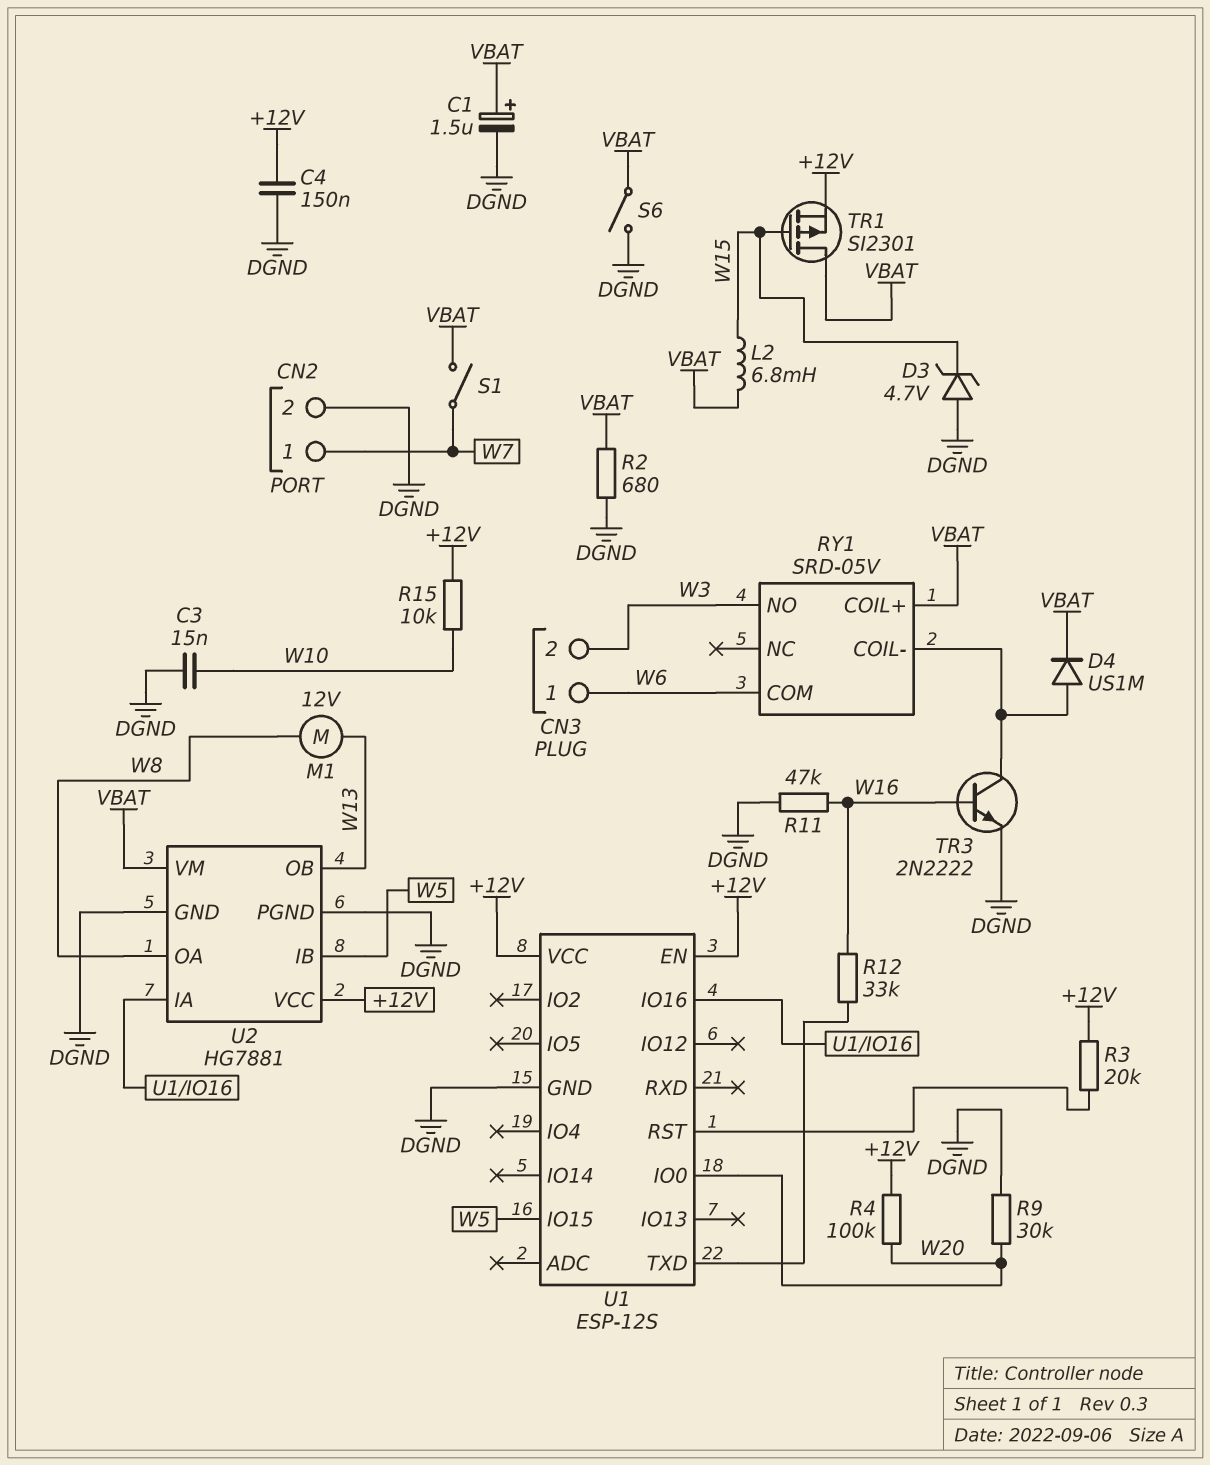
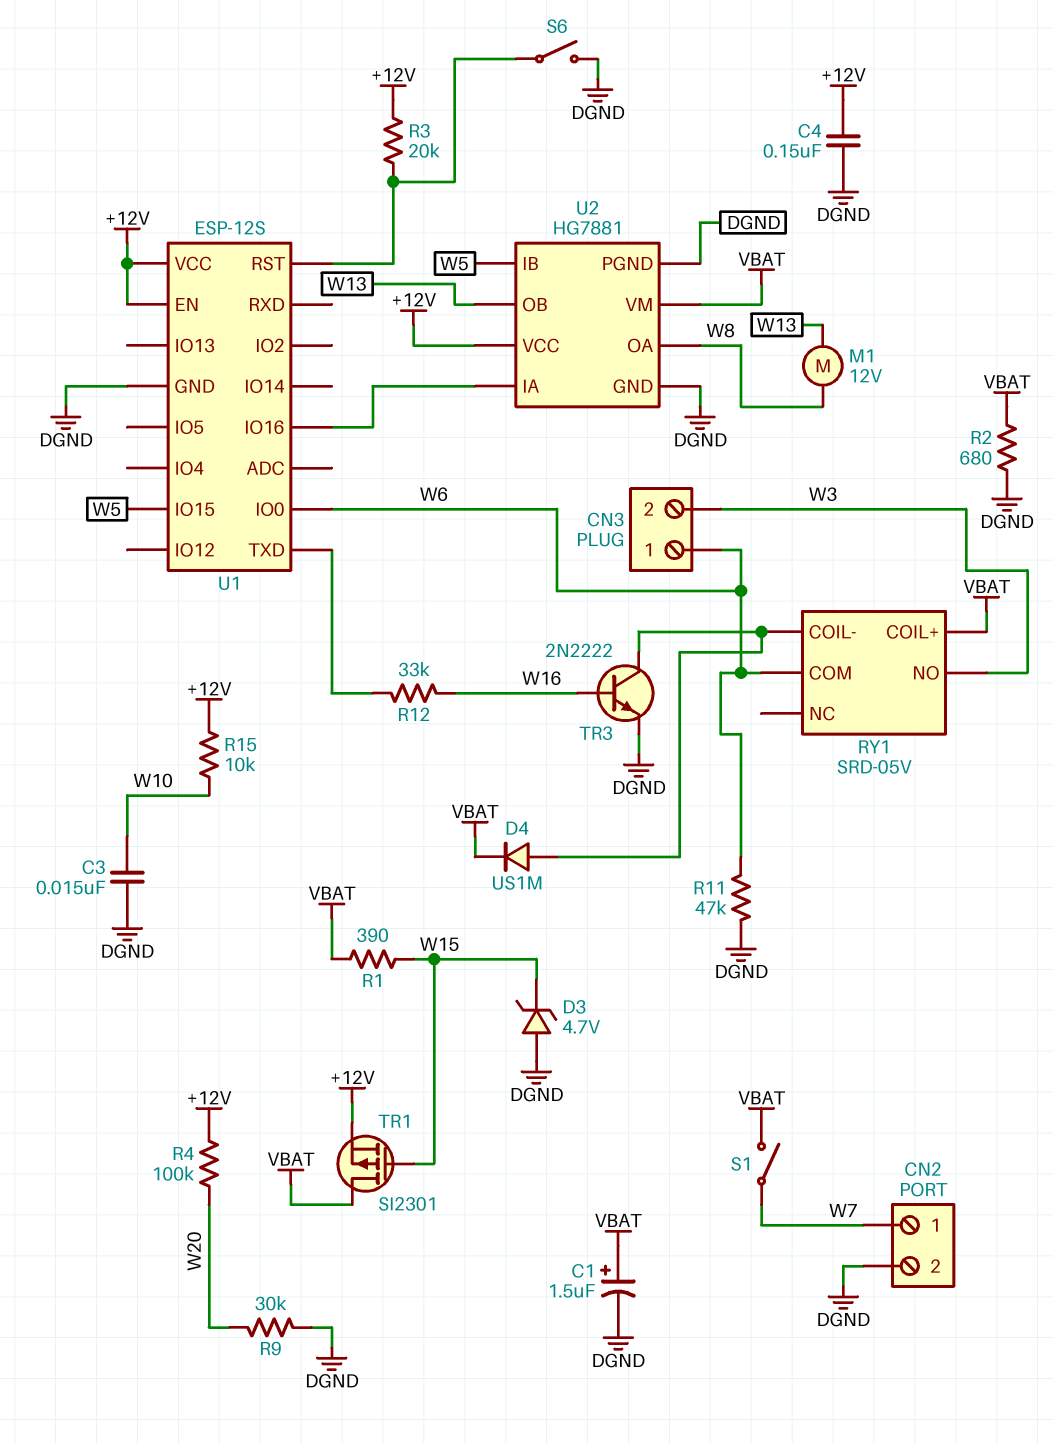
L2: 6.8mH (VBAT, W15) -> none
R1: none -> 390 (VBAT, W15)
R11: 47k (DGND, W16) -> 47k (DGND, W6)
S6: switch (DGND, VBAT) -> switch (DGND, U1/RST)
U1 pin IO0: W20 -> W6

